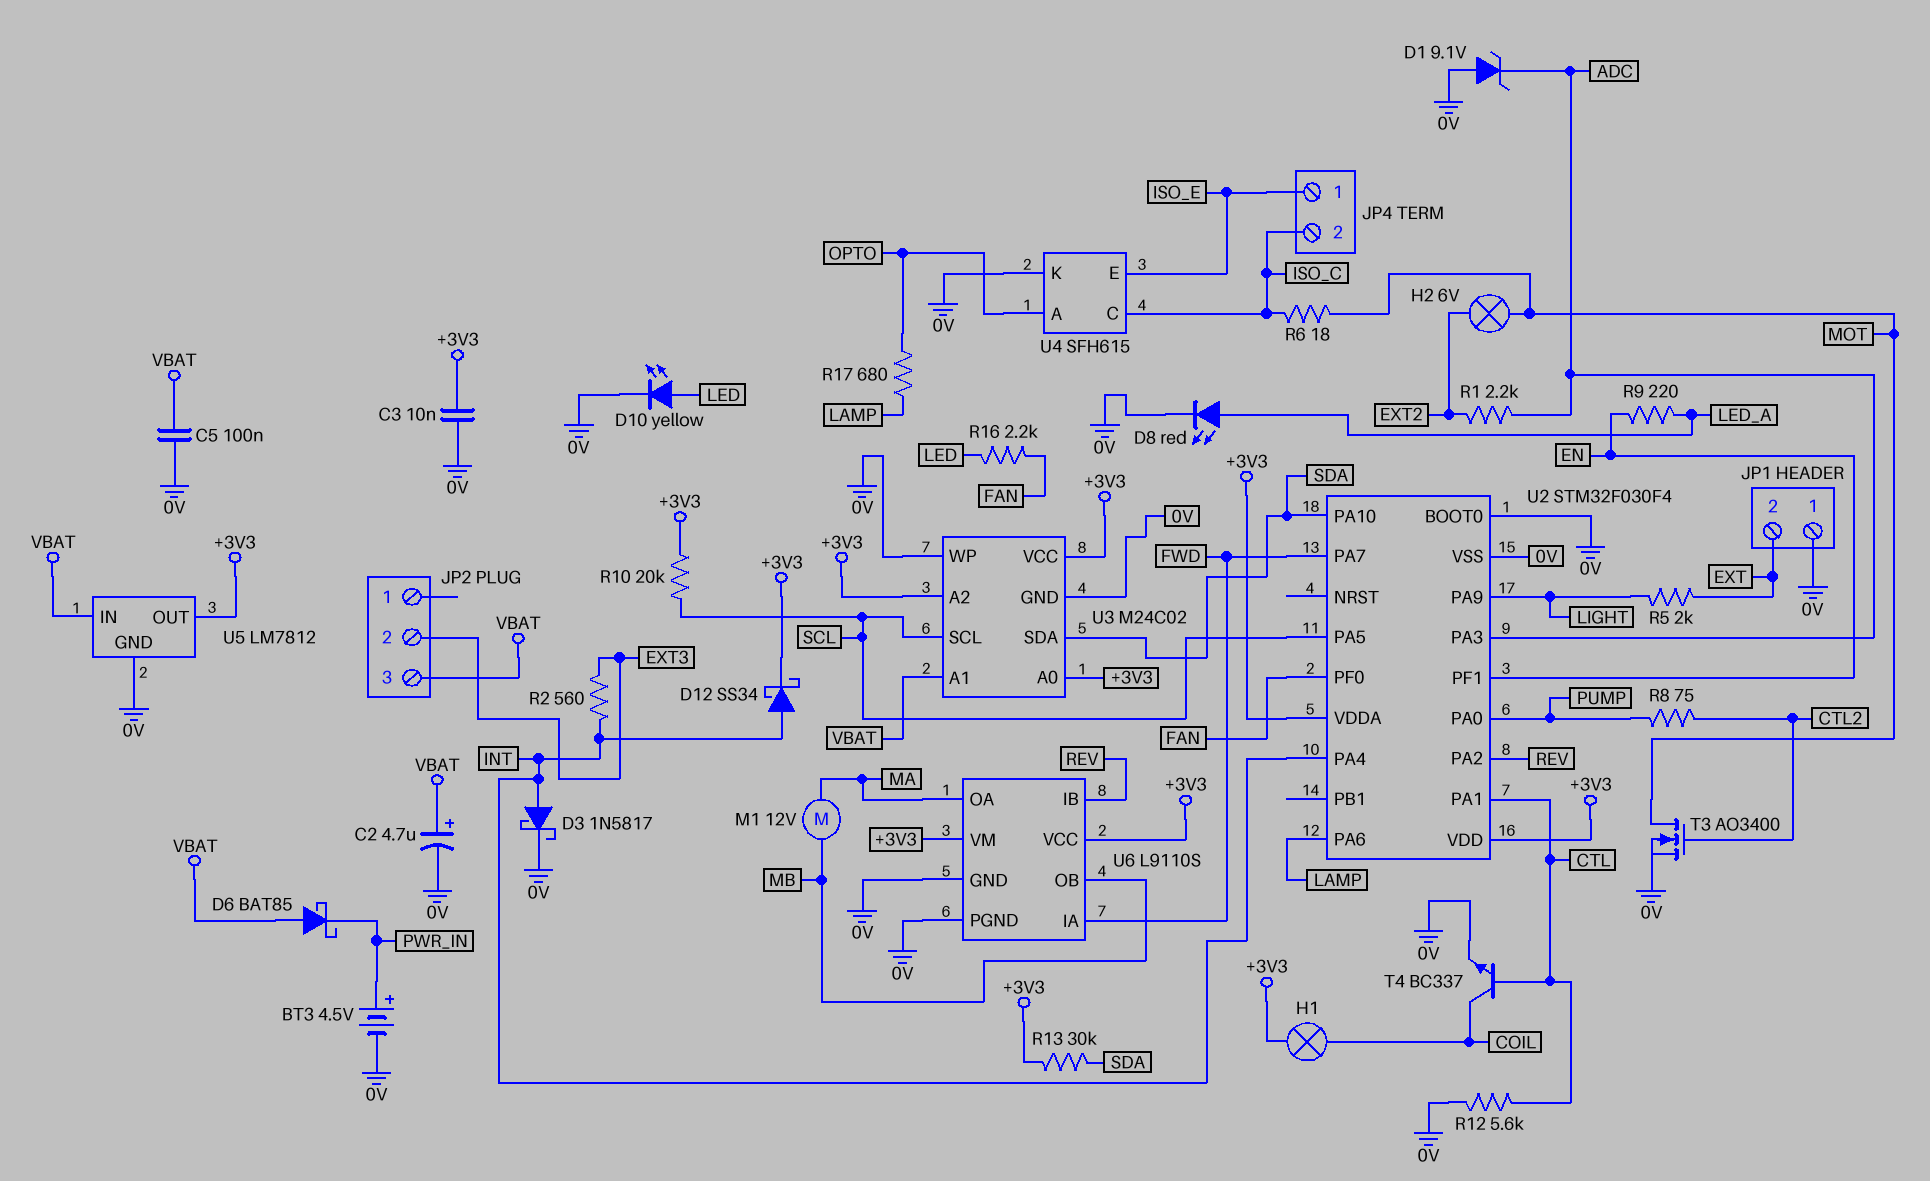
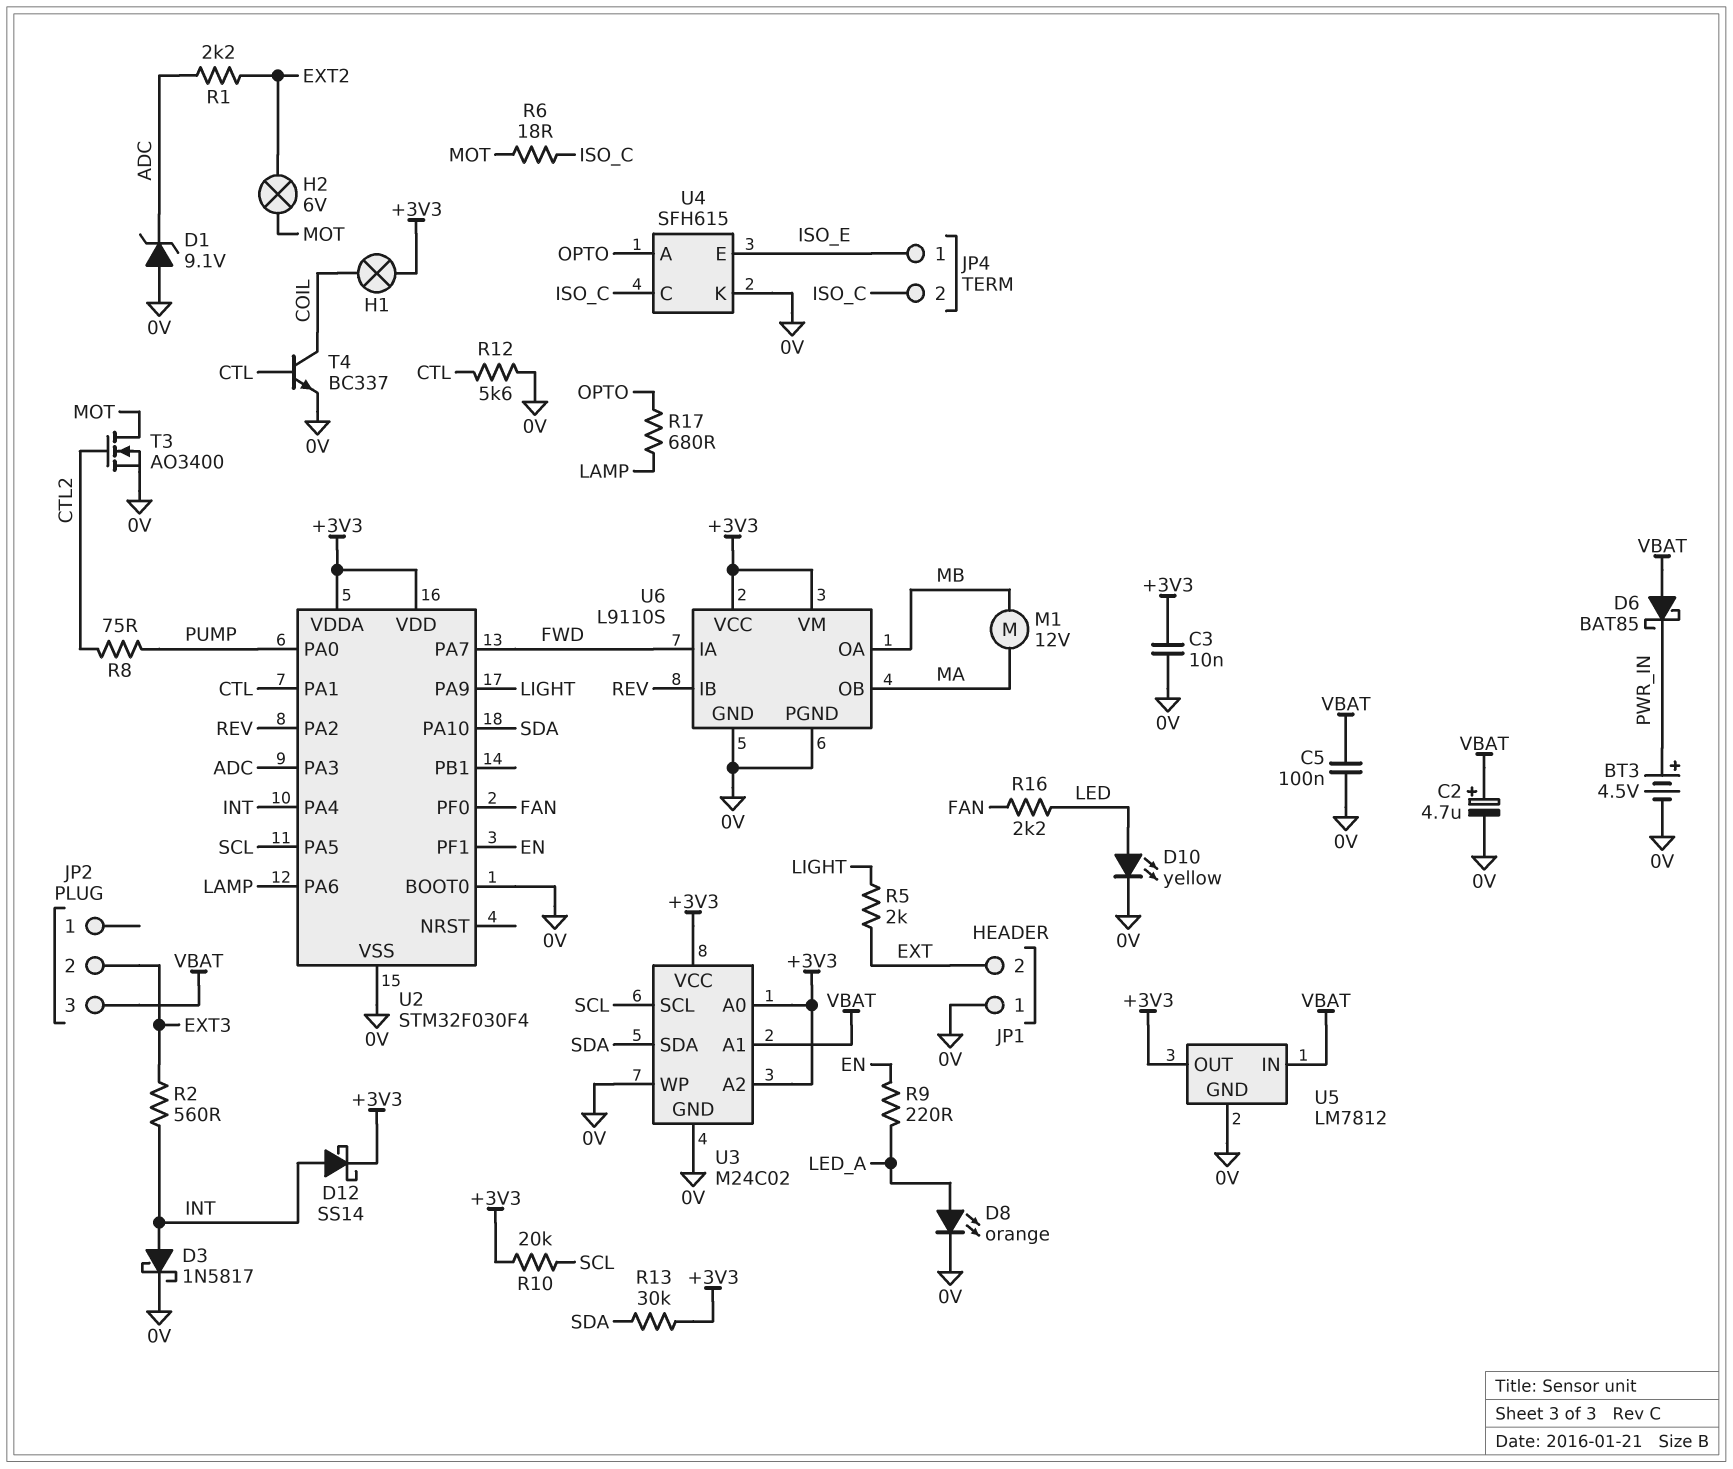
D8: LED red (A LED_A, K 0V) -> LED orange (A LED_A, K 0V)
D12: schottky SS34 (A INT, K +3V3) -> schottky SS14 (A INT, K +3V3)
U6 pin OA: MA -> MB
U6 pin OB: MB -> MA

